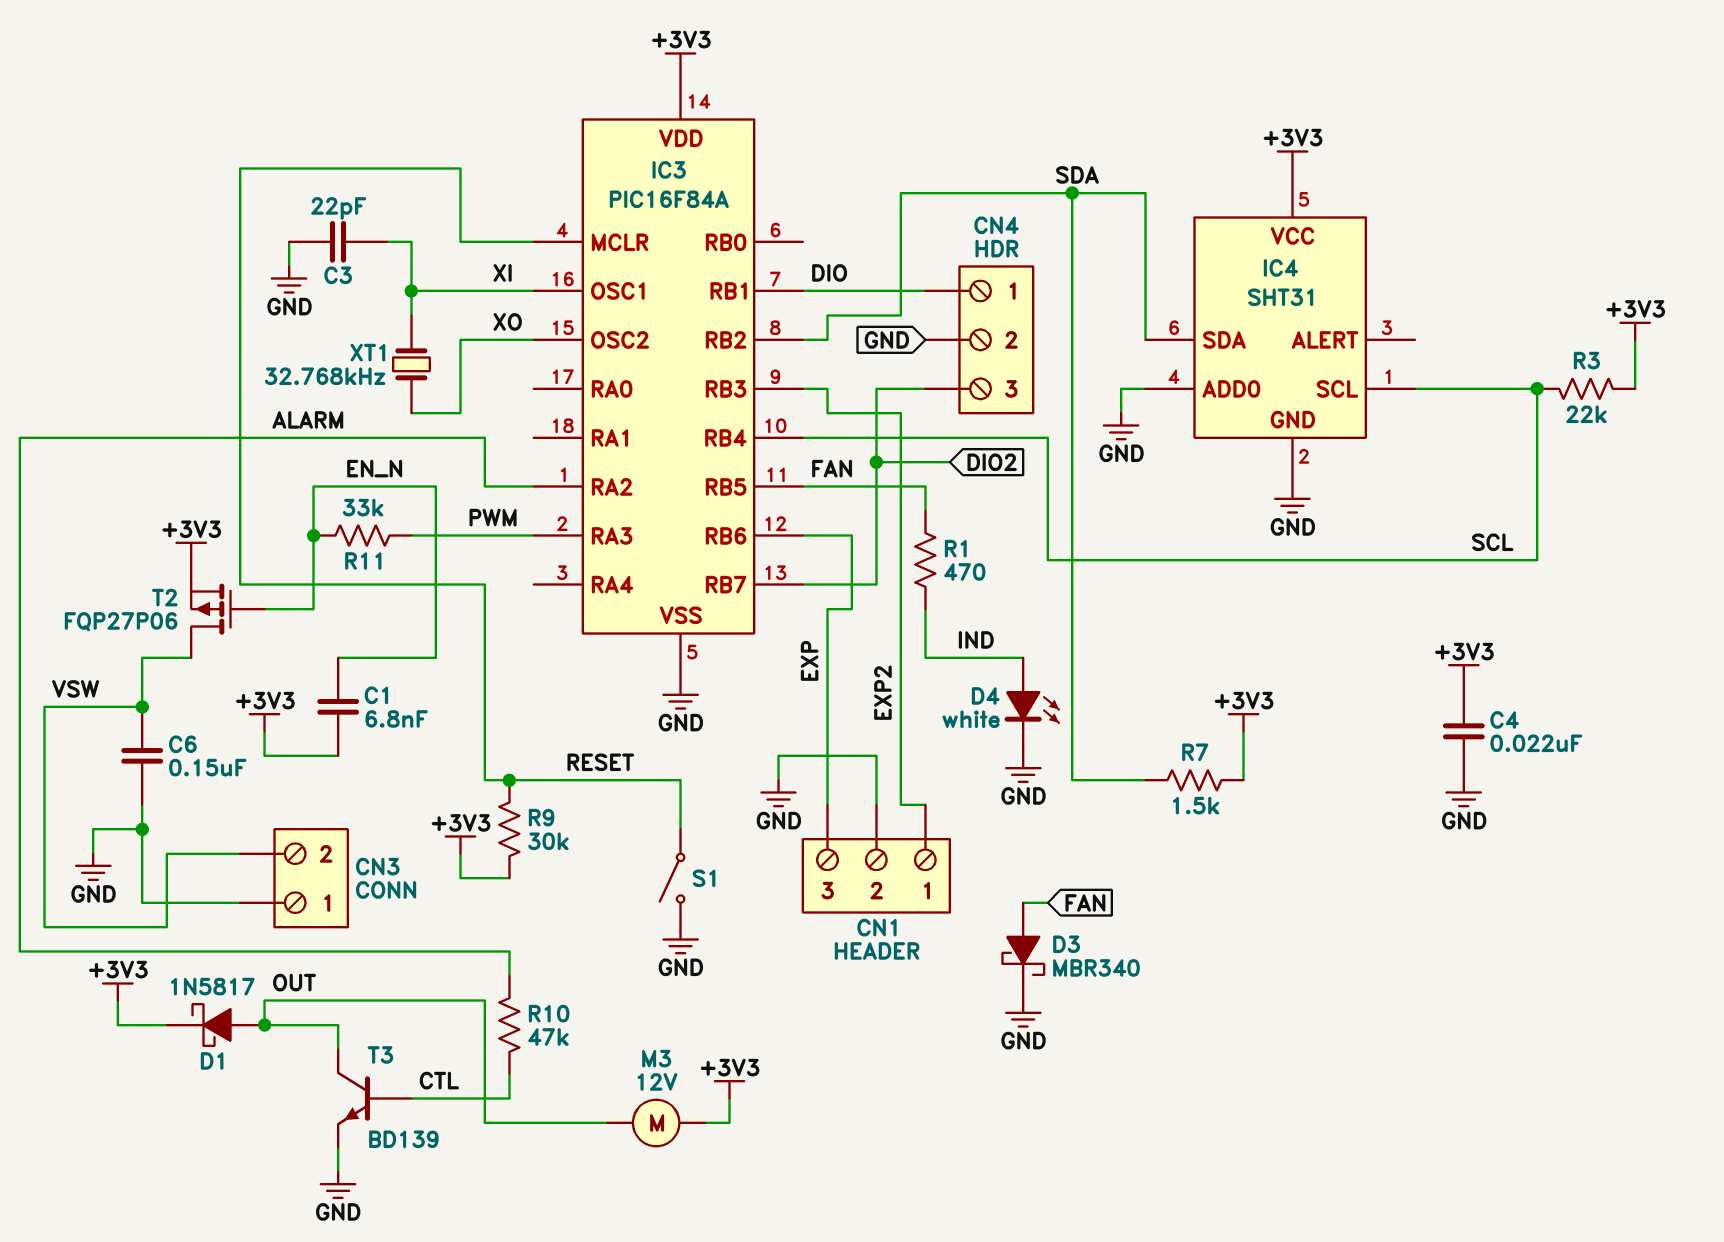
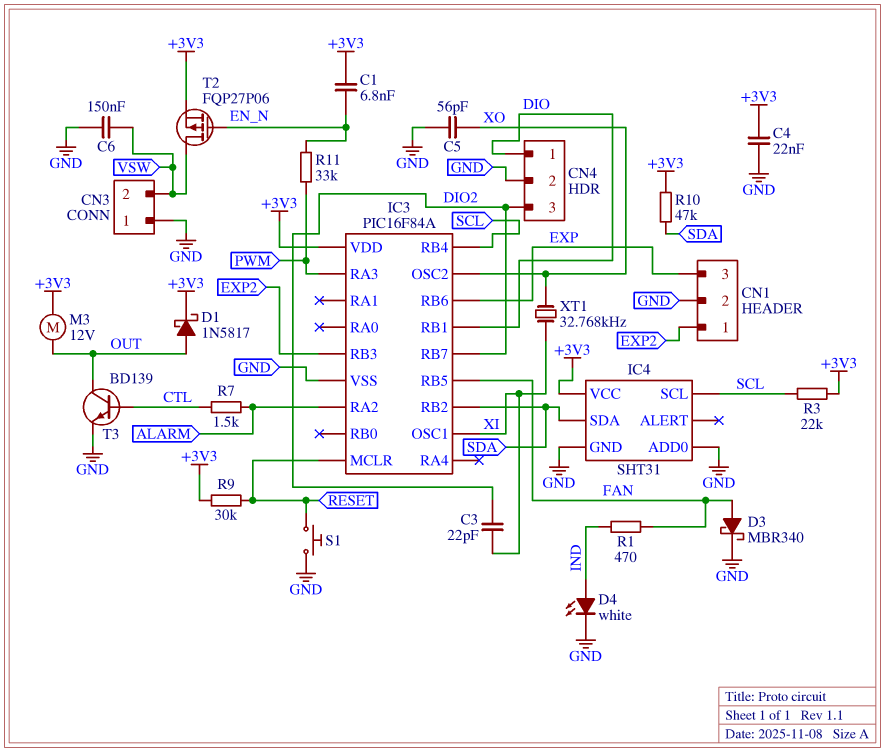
C3: 22pF (GND, XI) -> 22pF (DIO2, XI)
C5: none -> 56pF (GND, XO)
R7: 1.5k (+3V3, SDA) -> 1.5k (ALARM, CTL)
R10: 47k (ALARM, CTL) -> 47k (+3V3, SDA)
S1: switch (GND, RESET) -> button (GND, RESET)

